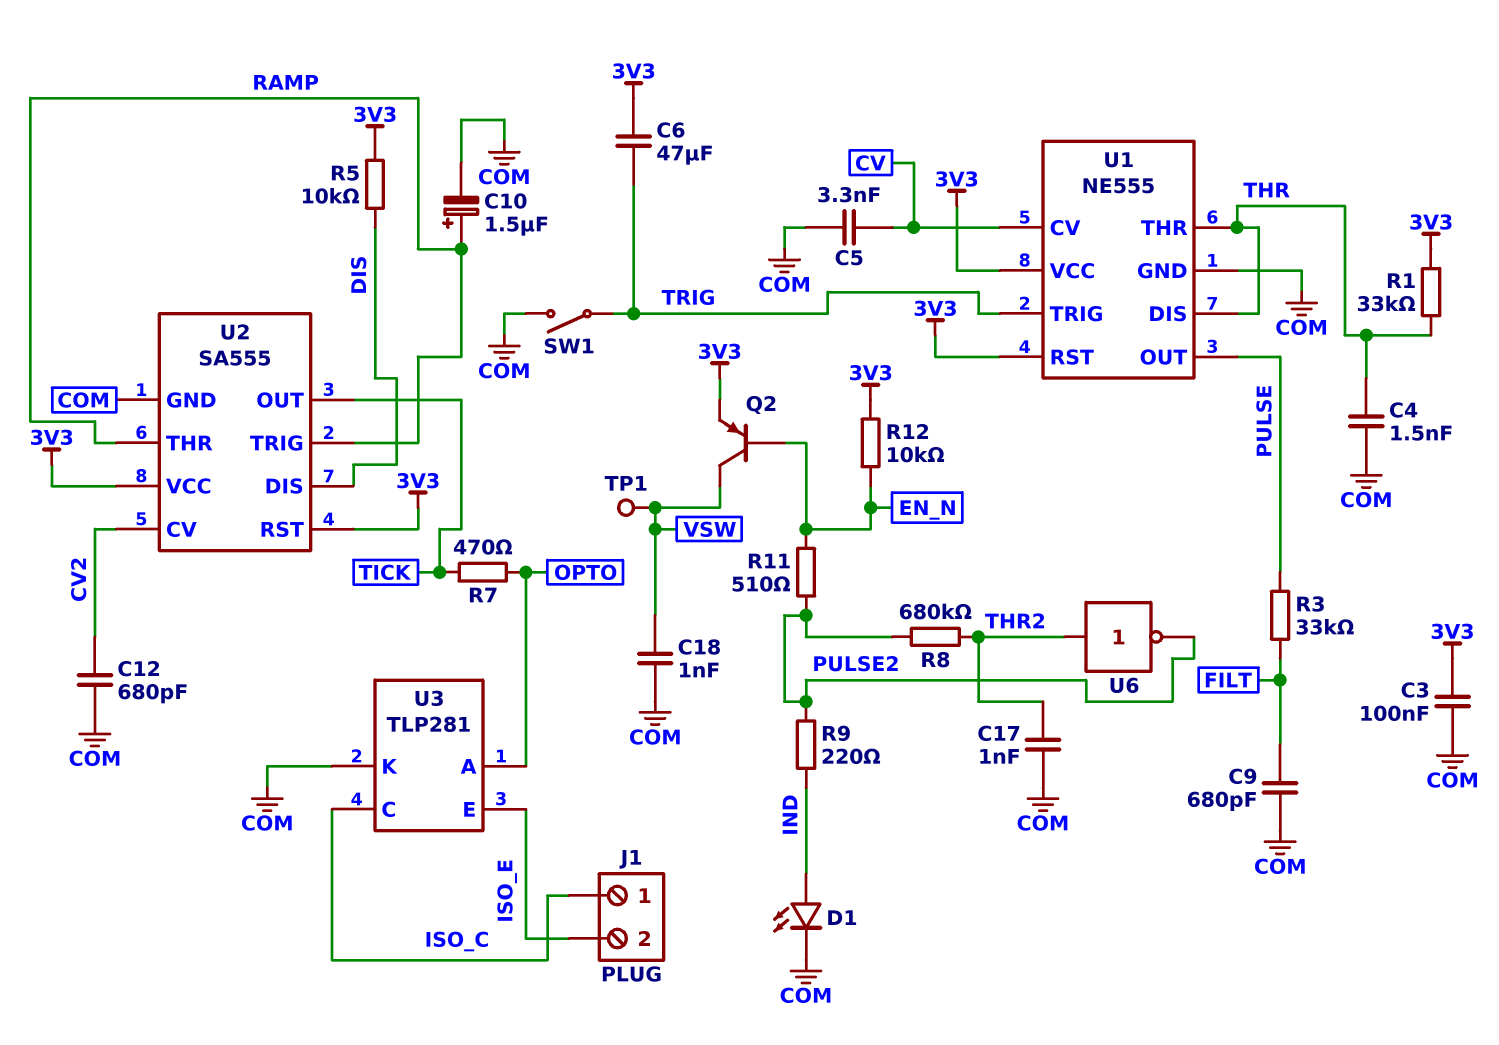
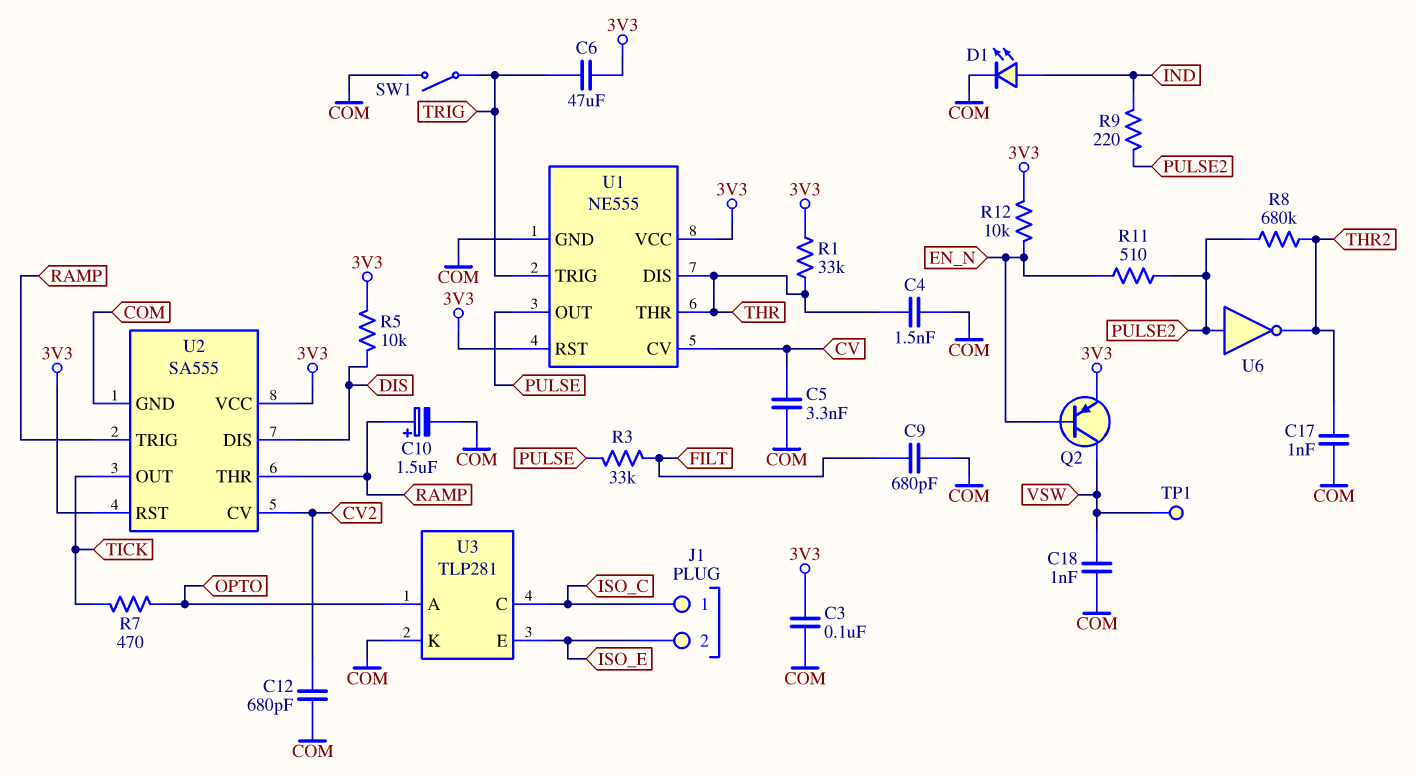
U6: NOT (in THR2, out PULSE2) -> NOT (in PULSE2, out THR2)

